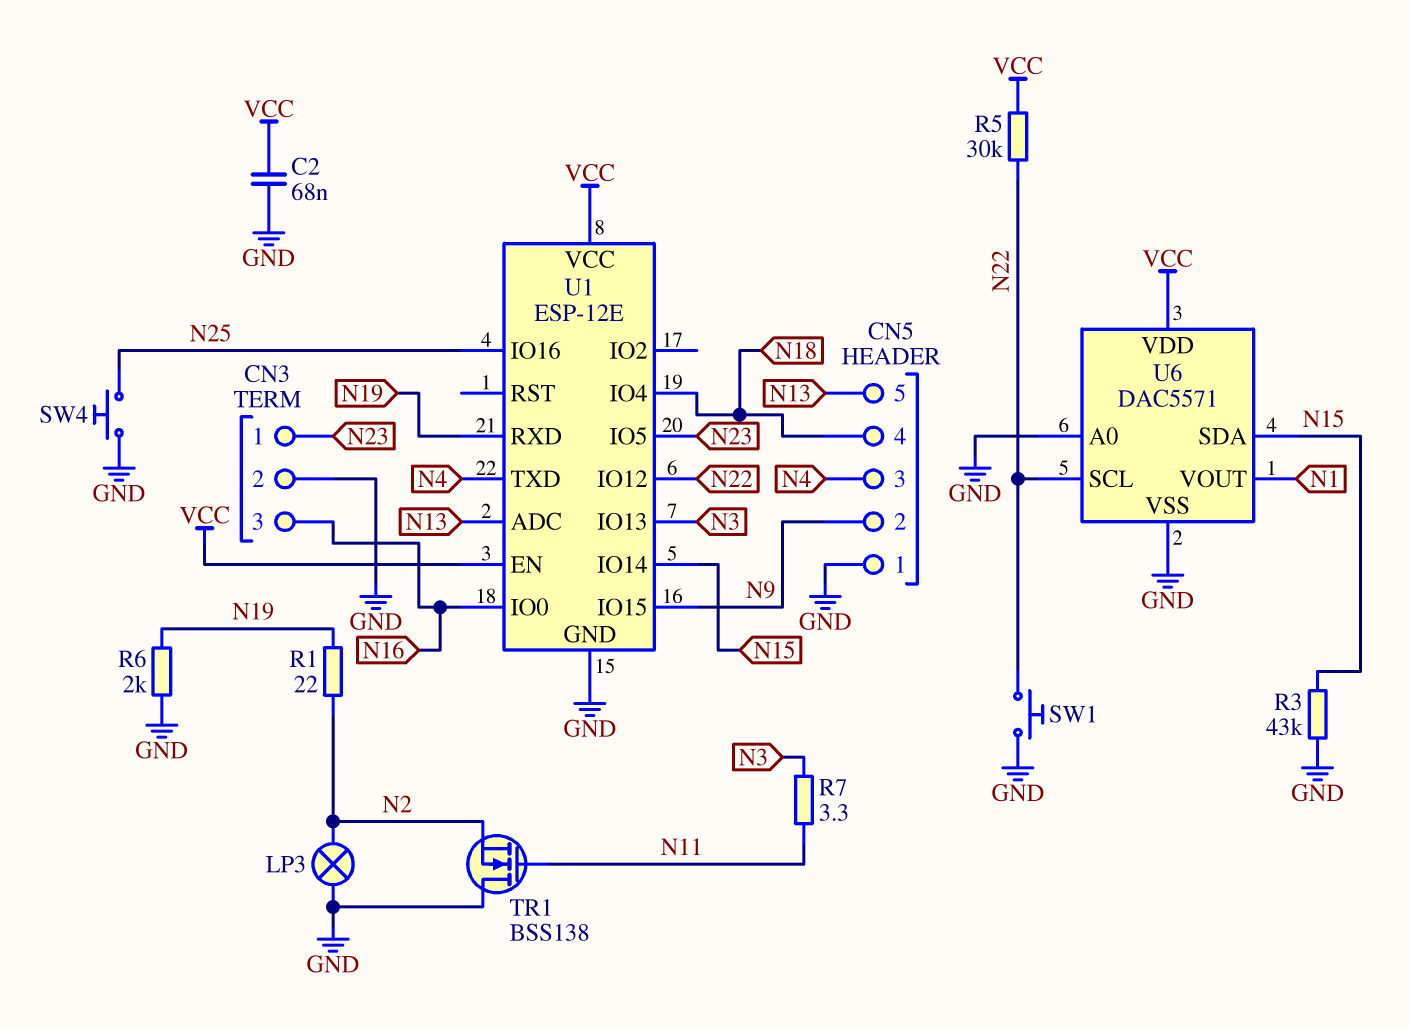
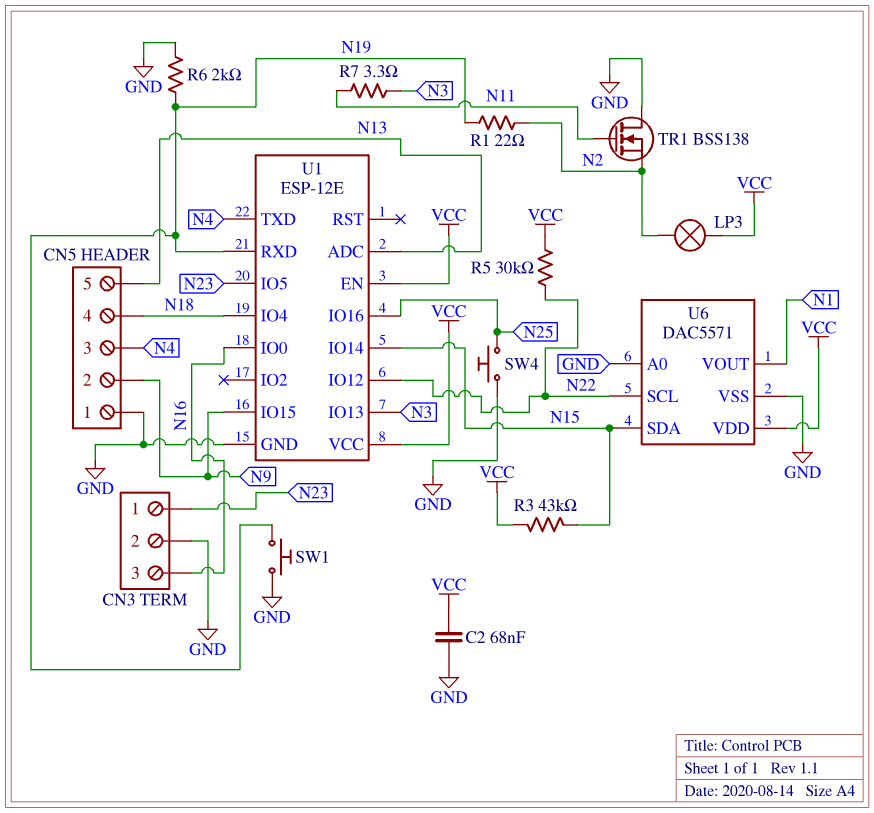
LP3: lamp (GND, N2) -> lamp (N2, VCC)
R3: 43k (GND, N15) -> 43k (N15, VCC)
SW1: button (GND, N22) -> button (GND, N19)

